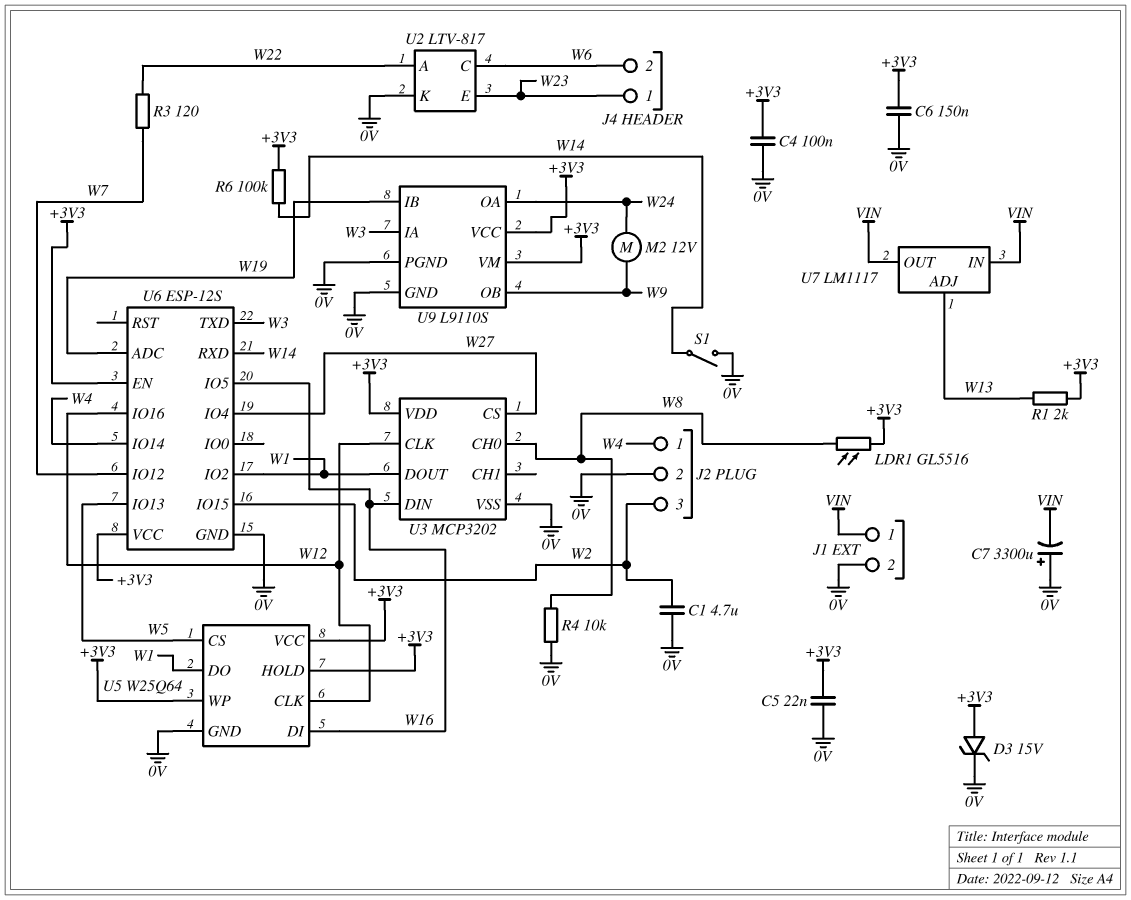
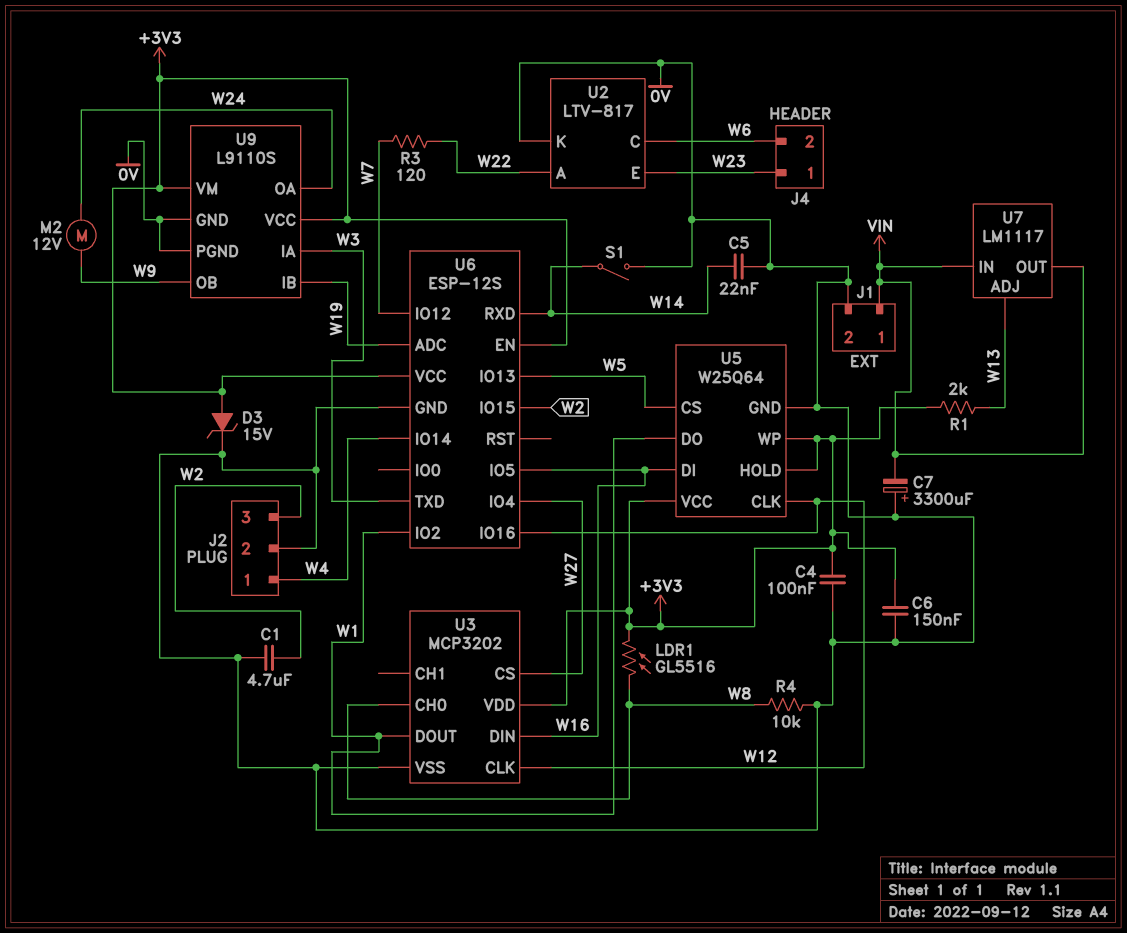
C5: 22nF (+3V3, 0V) -> 22nF (0V, W14)
R6: 100k (+3V3, W14) -> none

